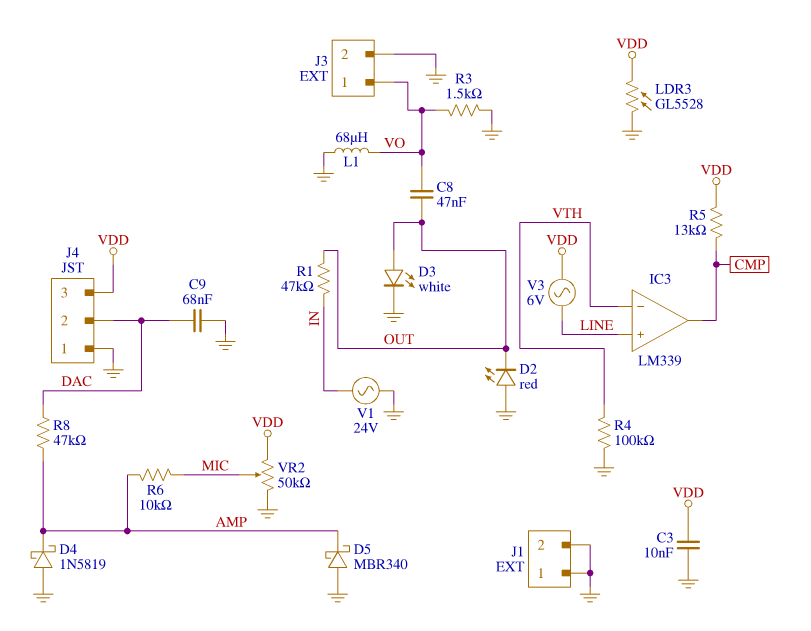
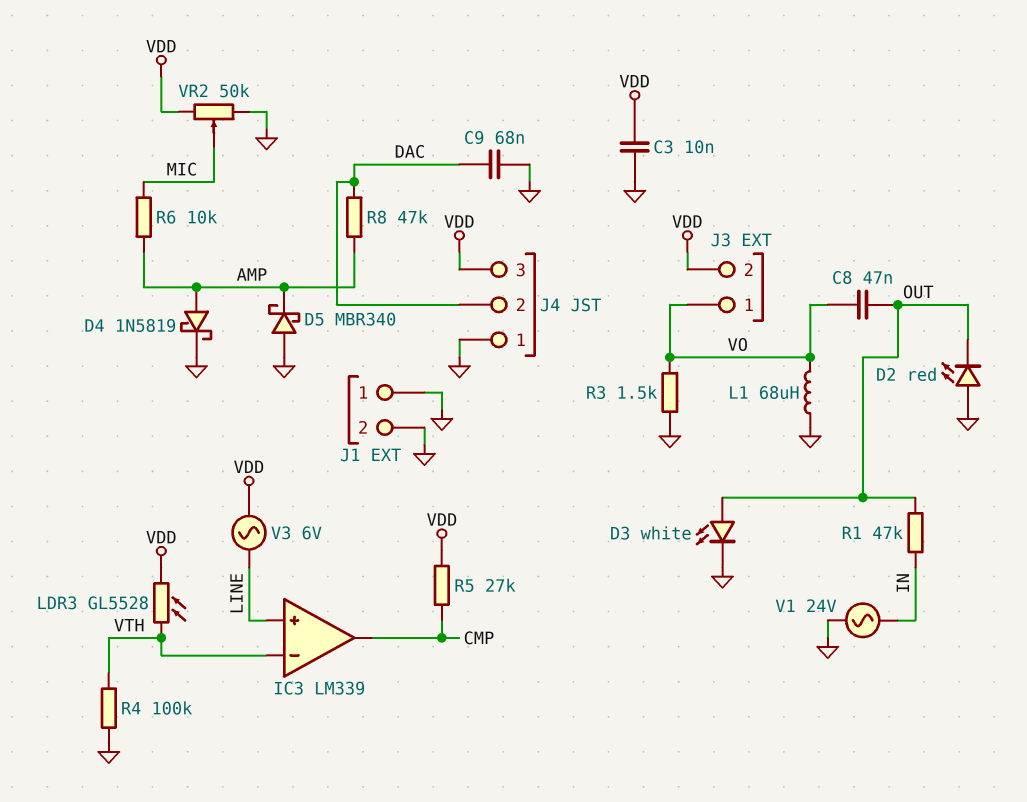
D4: schottky 1N5819 (A GND, K AMP) -> schottky 1N5819 (A AMP, K GND)
J3 pin 2: GND -> VDD
LDR3: GL5528 (GND, VDD) -> GL5528 (VDD, VTH)
R5: 13k (CMP, VDD) -> 27k (CMP, VDD)

